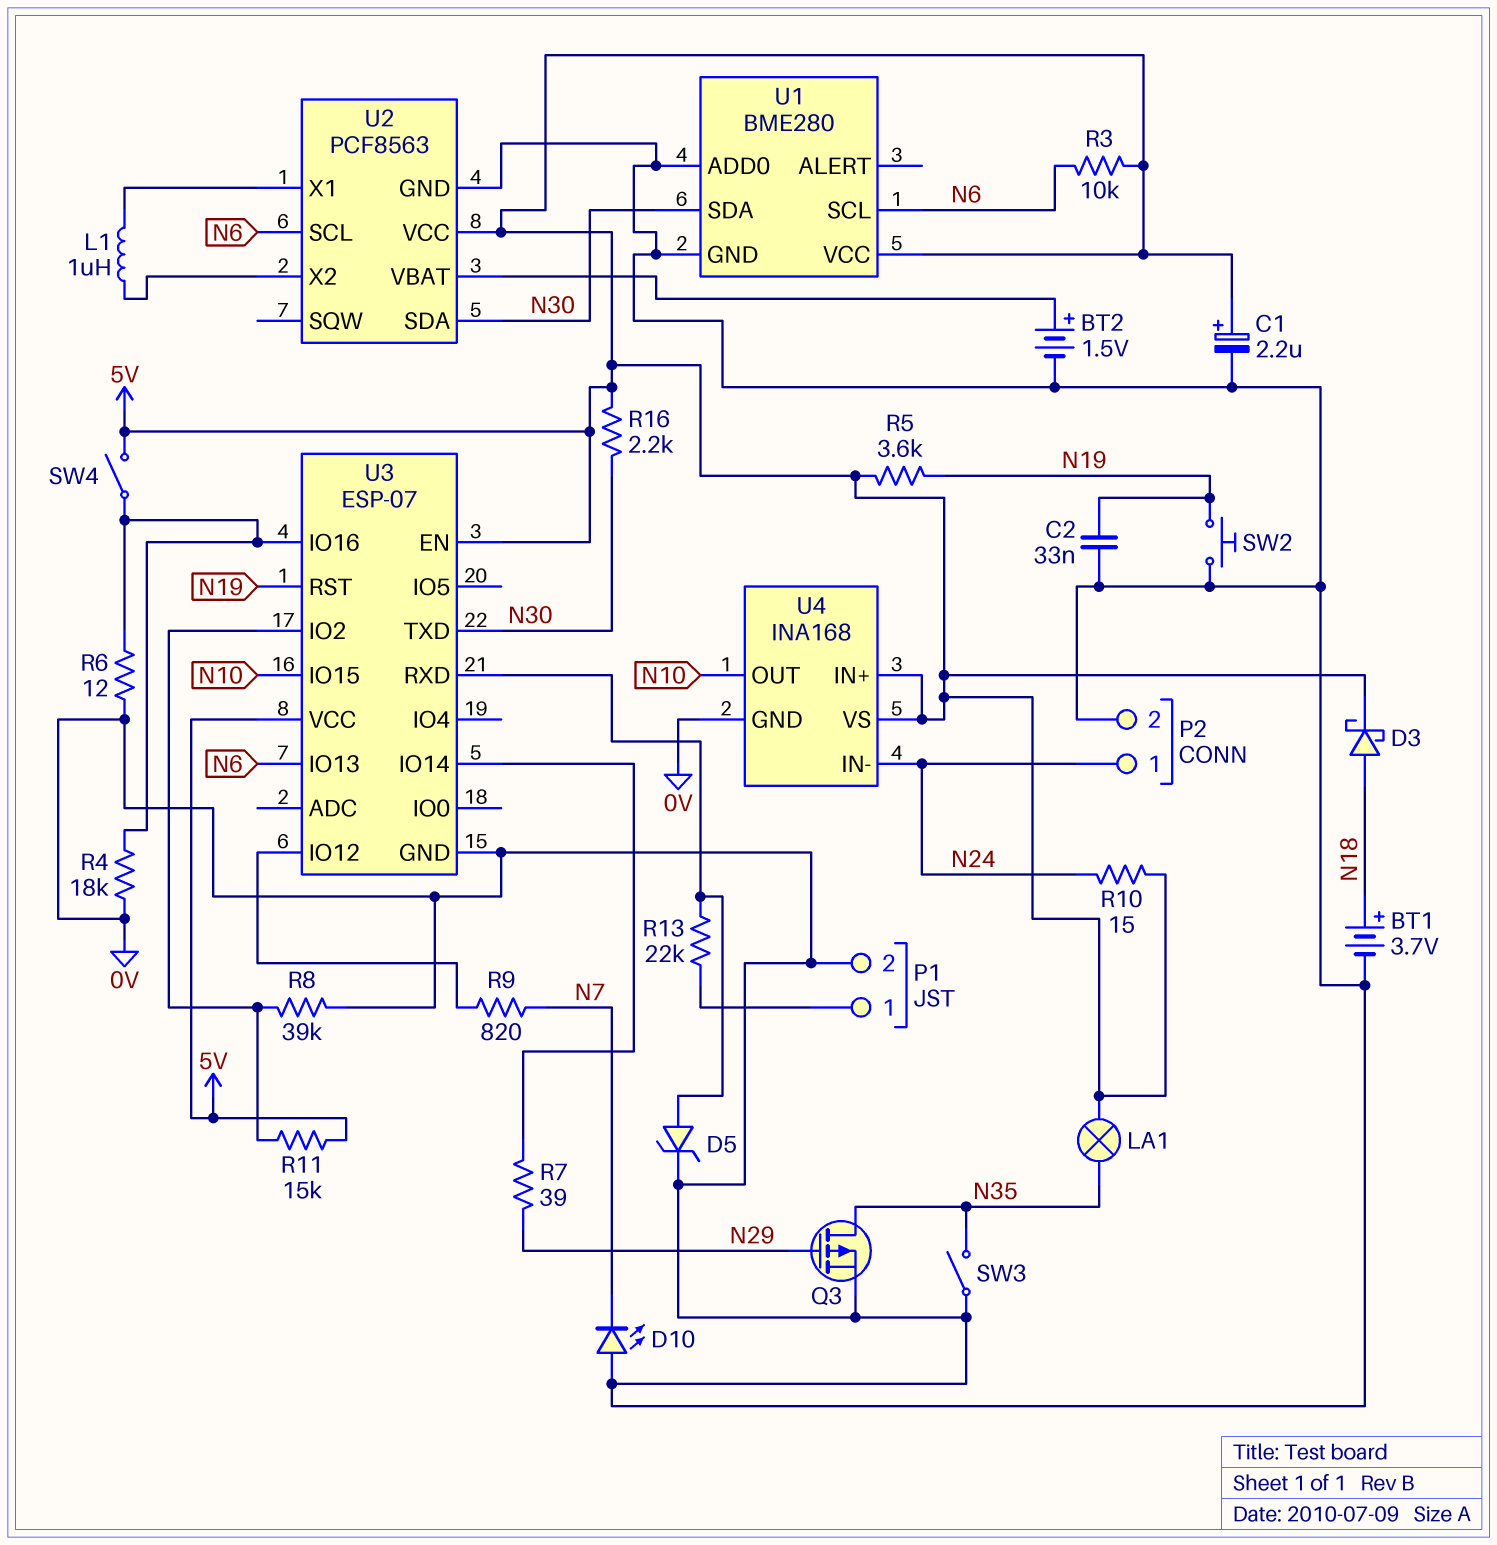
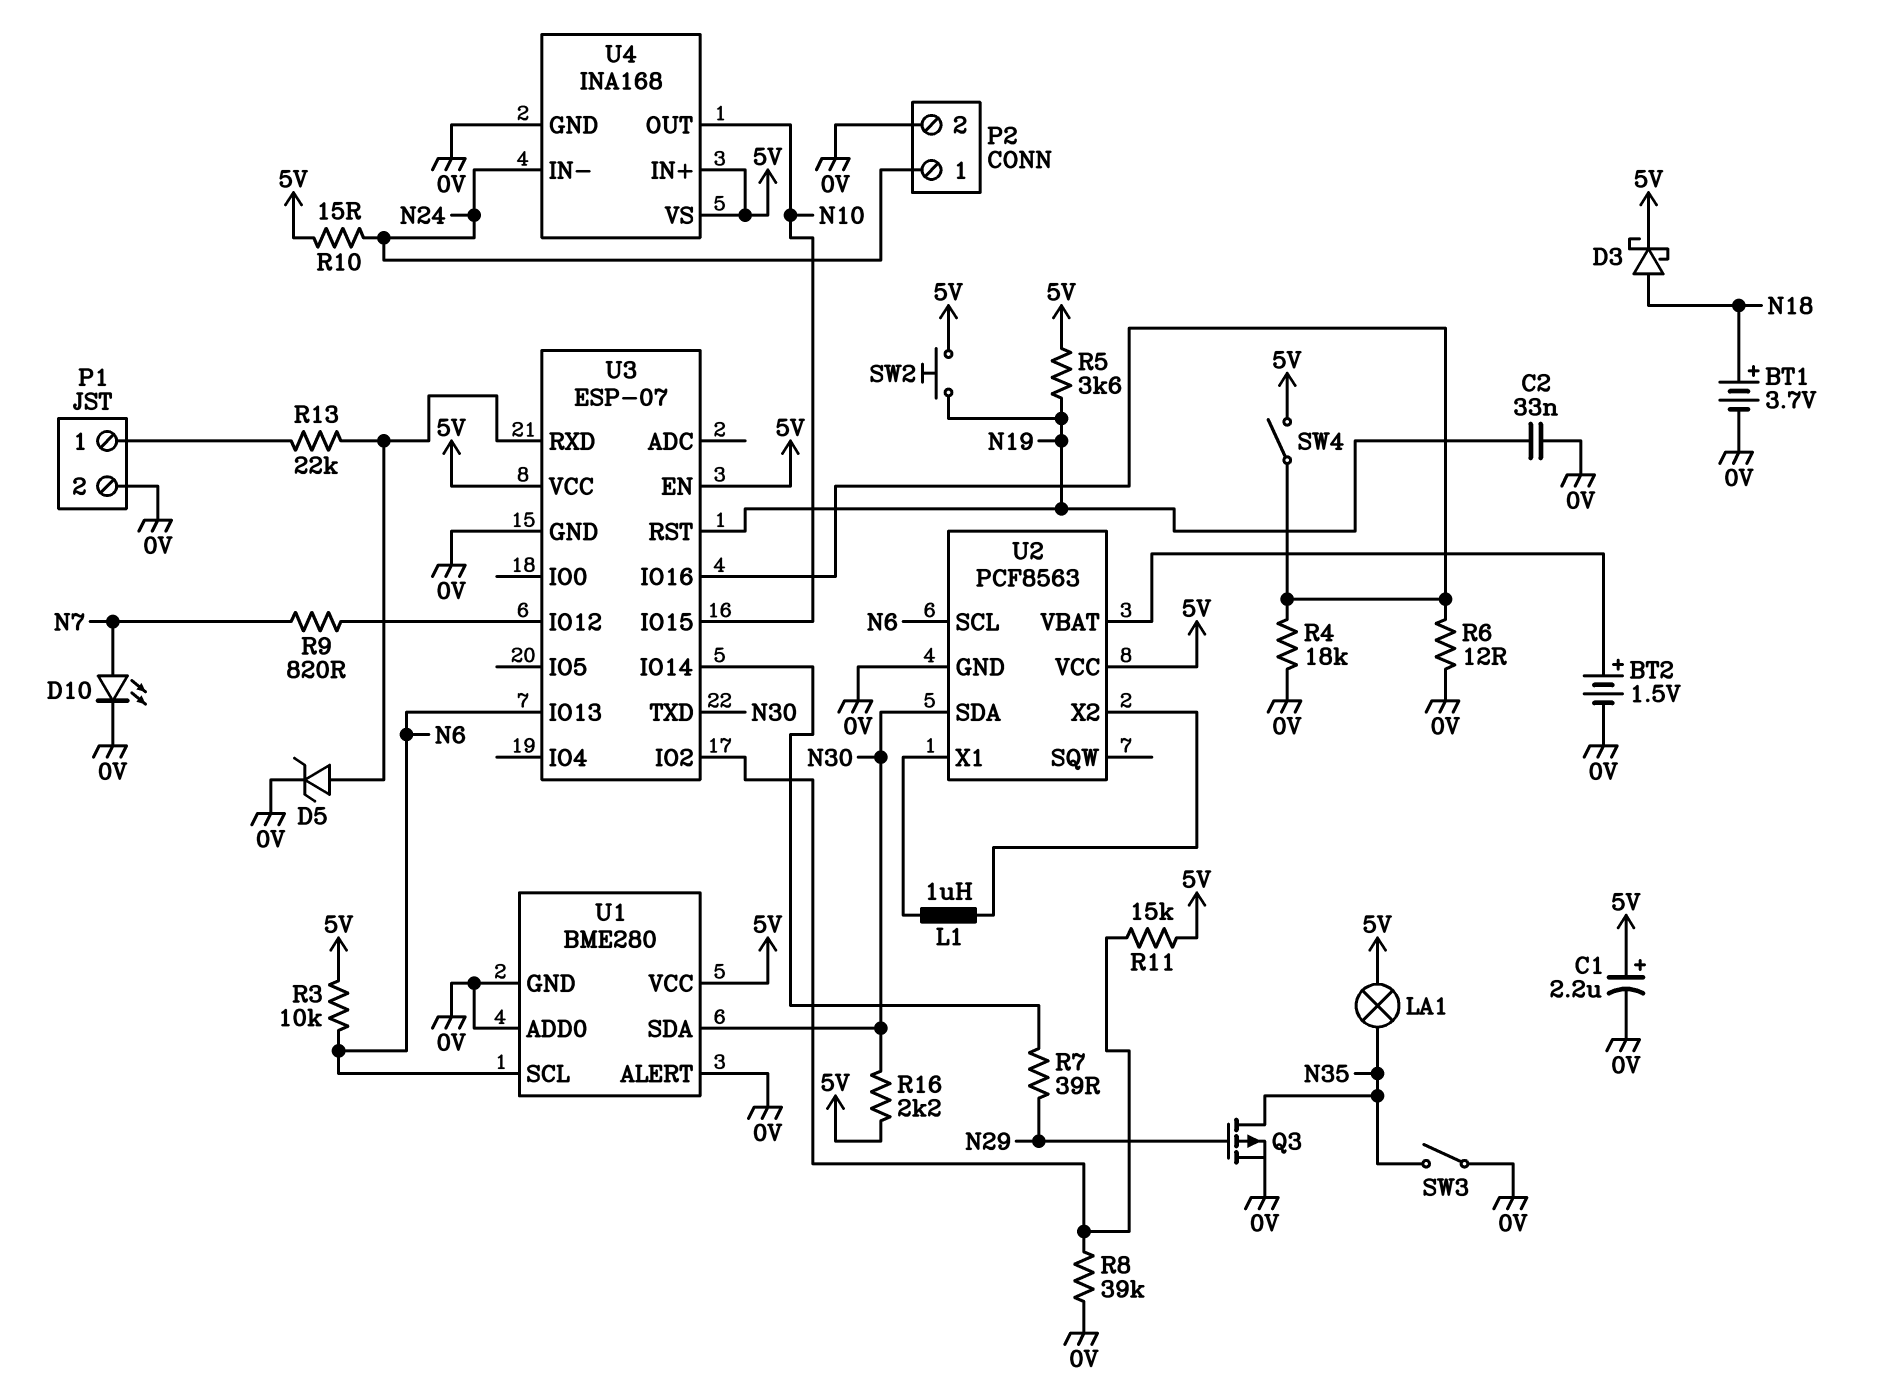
D10: LED (A 0V, K N7) -> LED (A N7, K 0V)
SW2: button (0V, N19) -> button (5V, N19)
U1 pin ALERT: none -> 0V

